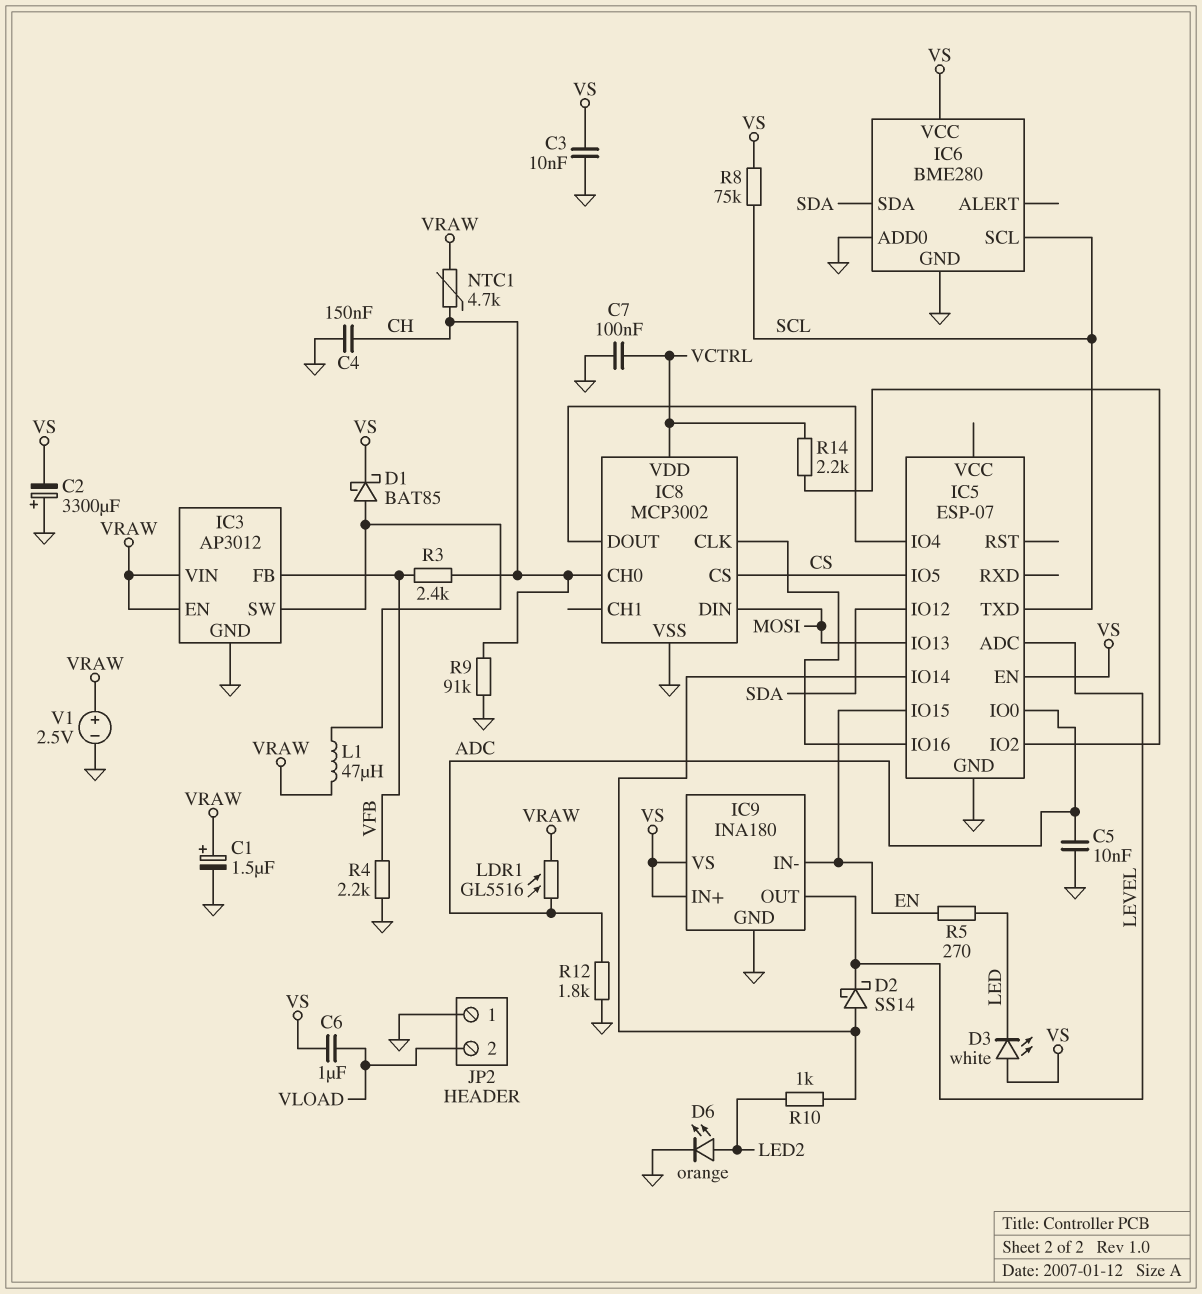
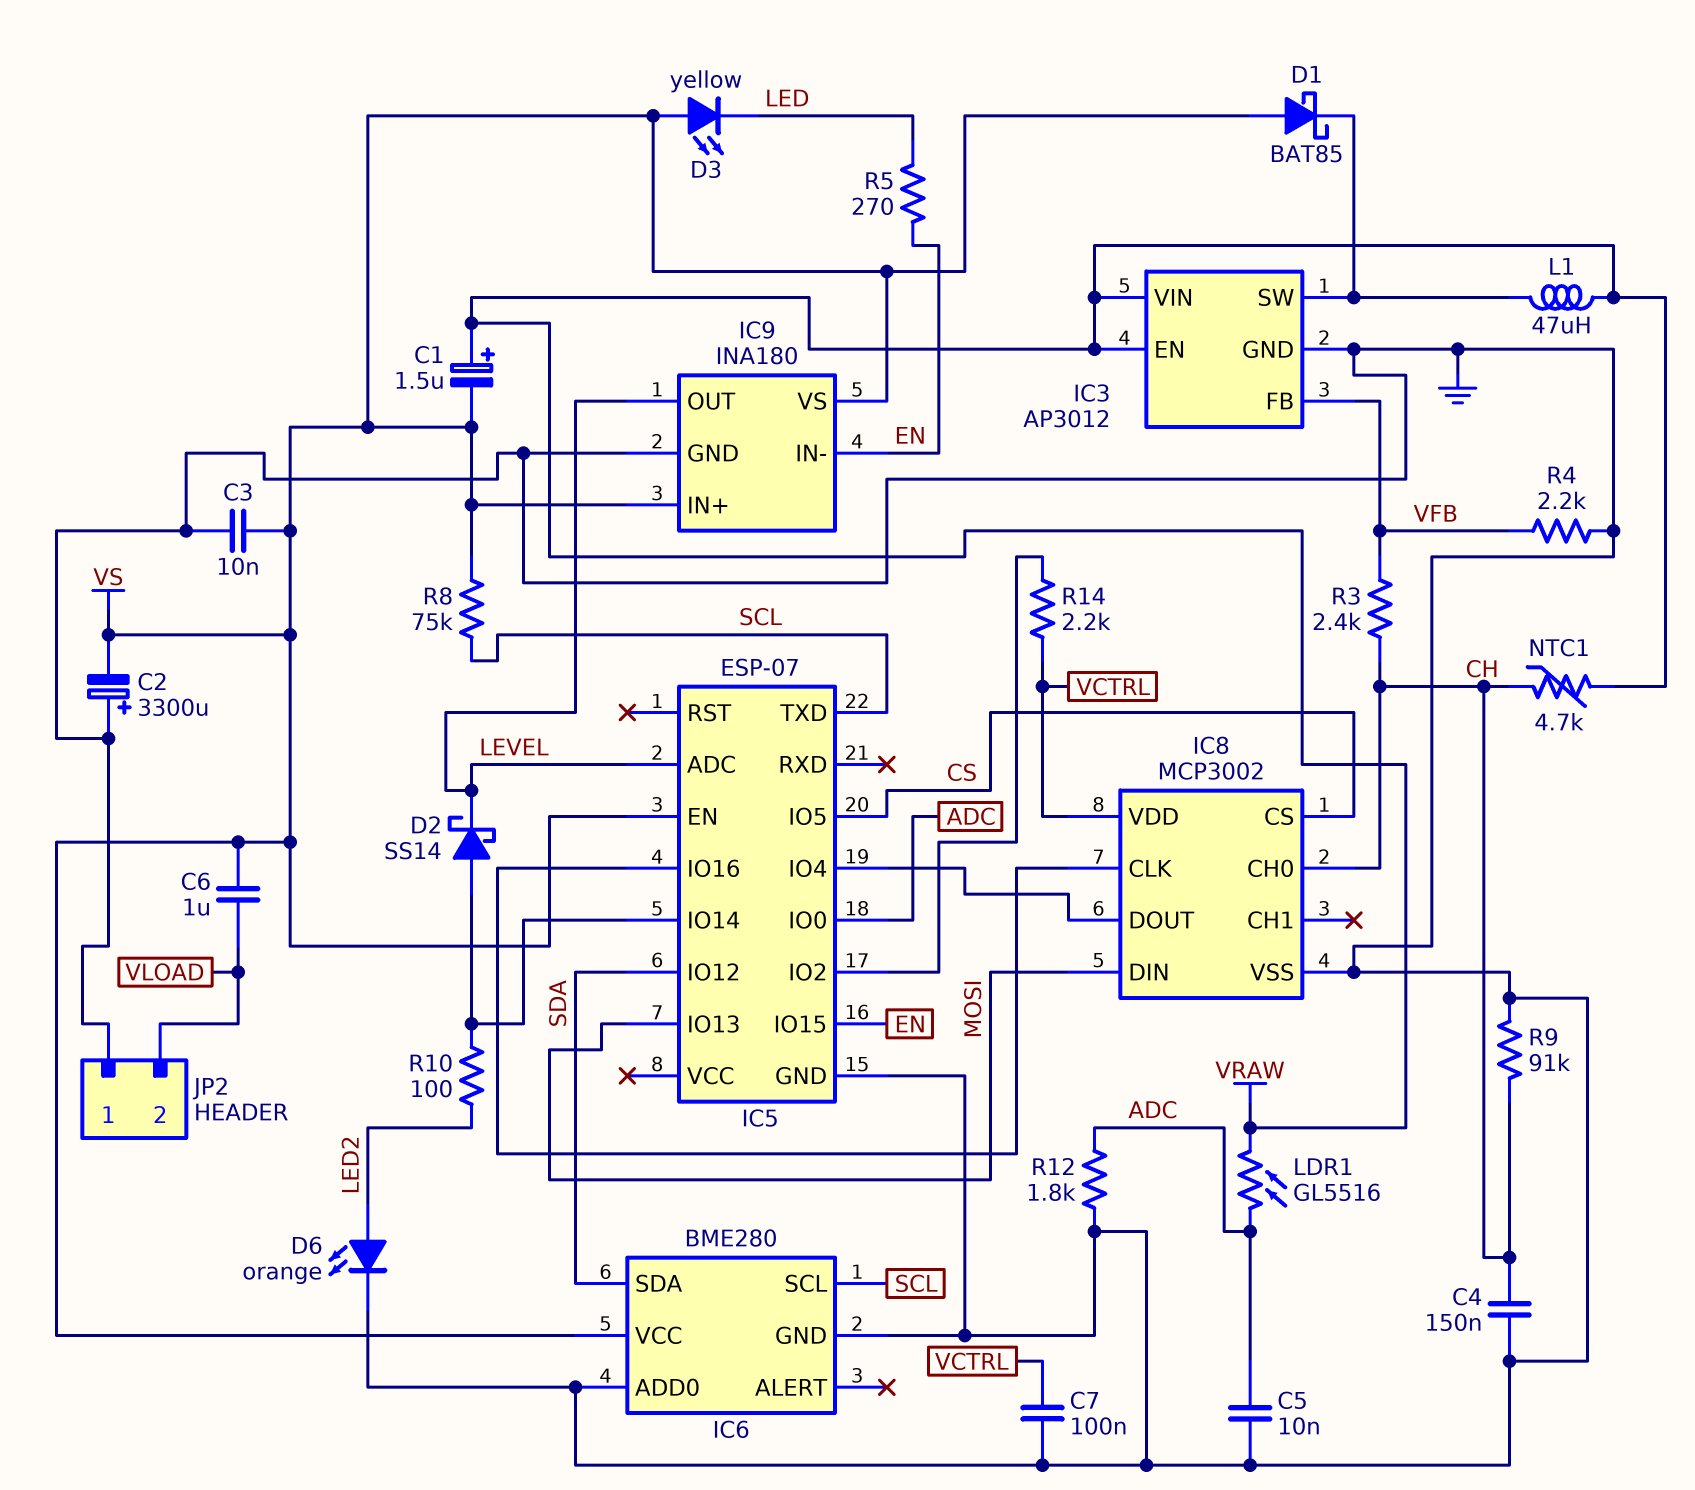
C1: 1.5uF (plus VRAW, minus GND) -> 1.5uF (plus VRAW, minus VS)
D1: schottky BAT85 (A IC3/SW, K VS) -> schottky BAT85 (A VS, K IC3/SW)
D3: LED white (A VS, K LED) -> LED yellow (A VS, K LED)
R10: 1k (IC5/IO14, LED2) -> 100 (IC5/IO14, LED2)
V1: 2.5V (plus VRAW, minus GND) -> none

